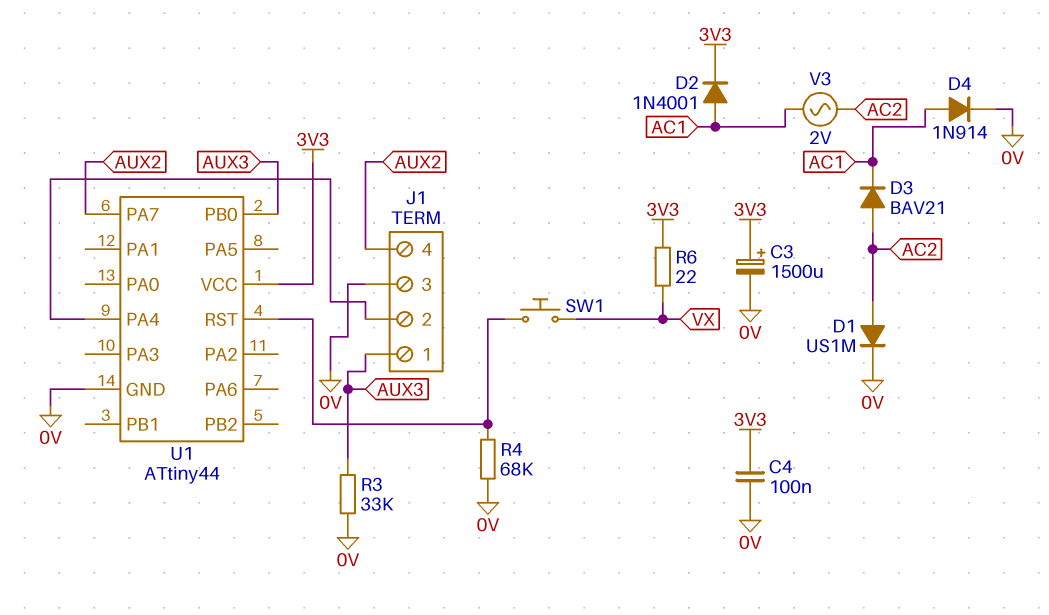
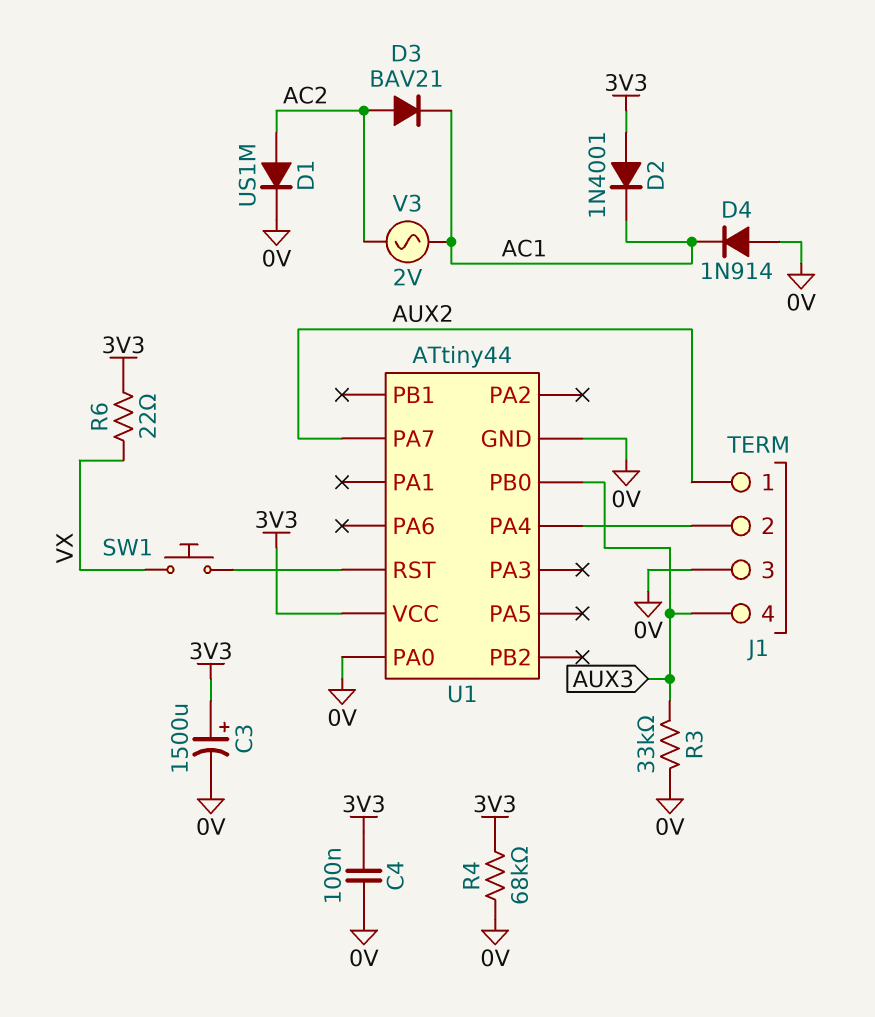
D2: diode 1N4001 (A AC1, K 3V3) -> diode 1N4001 (A 3V3, K AC1)
D4: diode 1N914 (A AC1, K 0V) -> diode 1N914 (A 0V, K AC1)
J1 pin 1: AUX3 -> AUX2
J1 pin 4: AUX2 -> AUX3
R4: 68k (0V, U1/RST) -> 68k (0V, 3V3)
U1 pin PA0: none -> 0V

